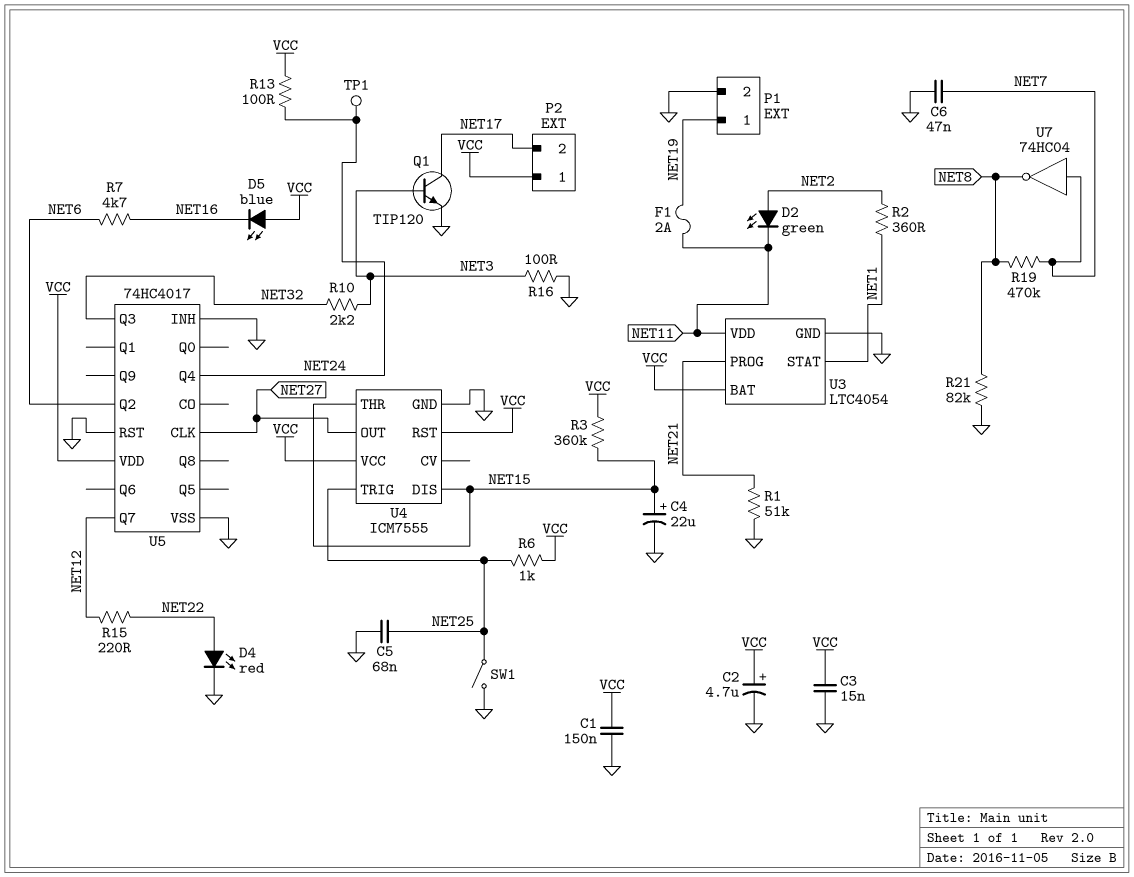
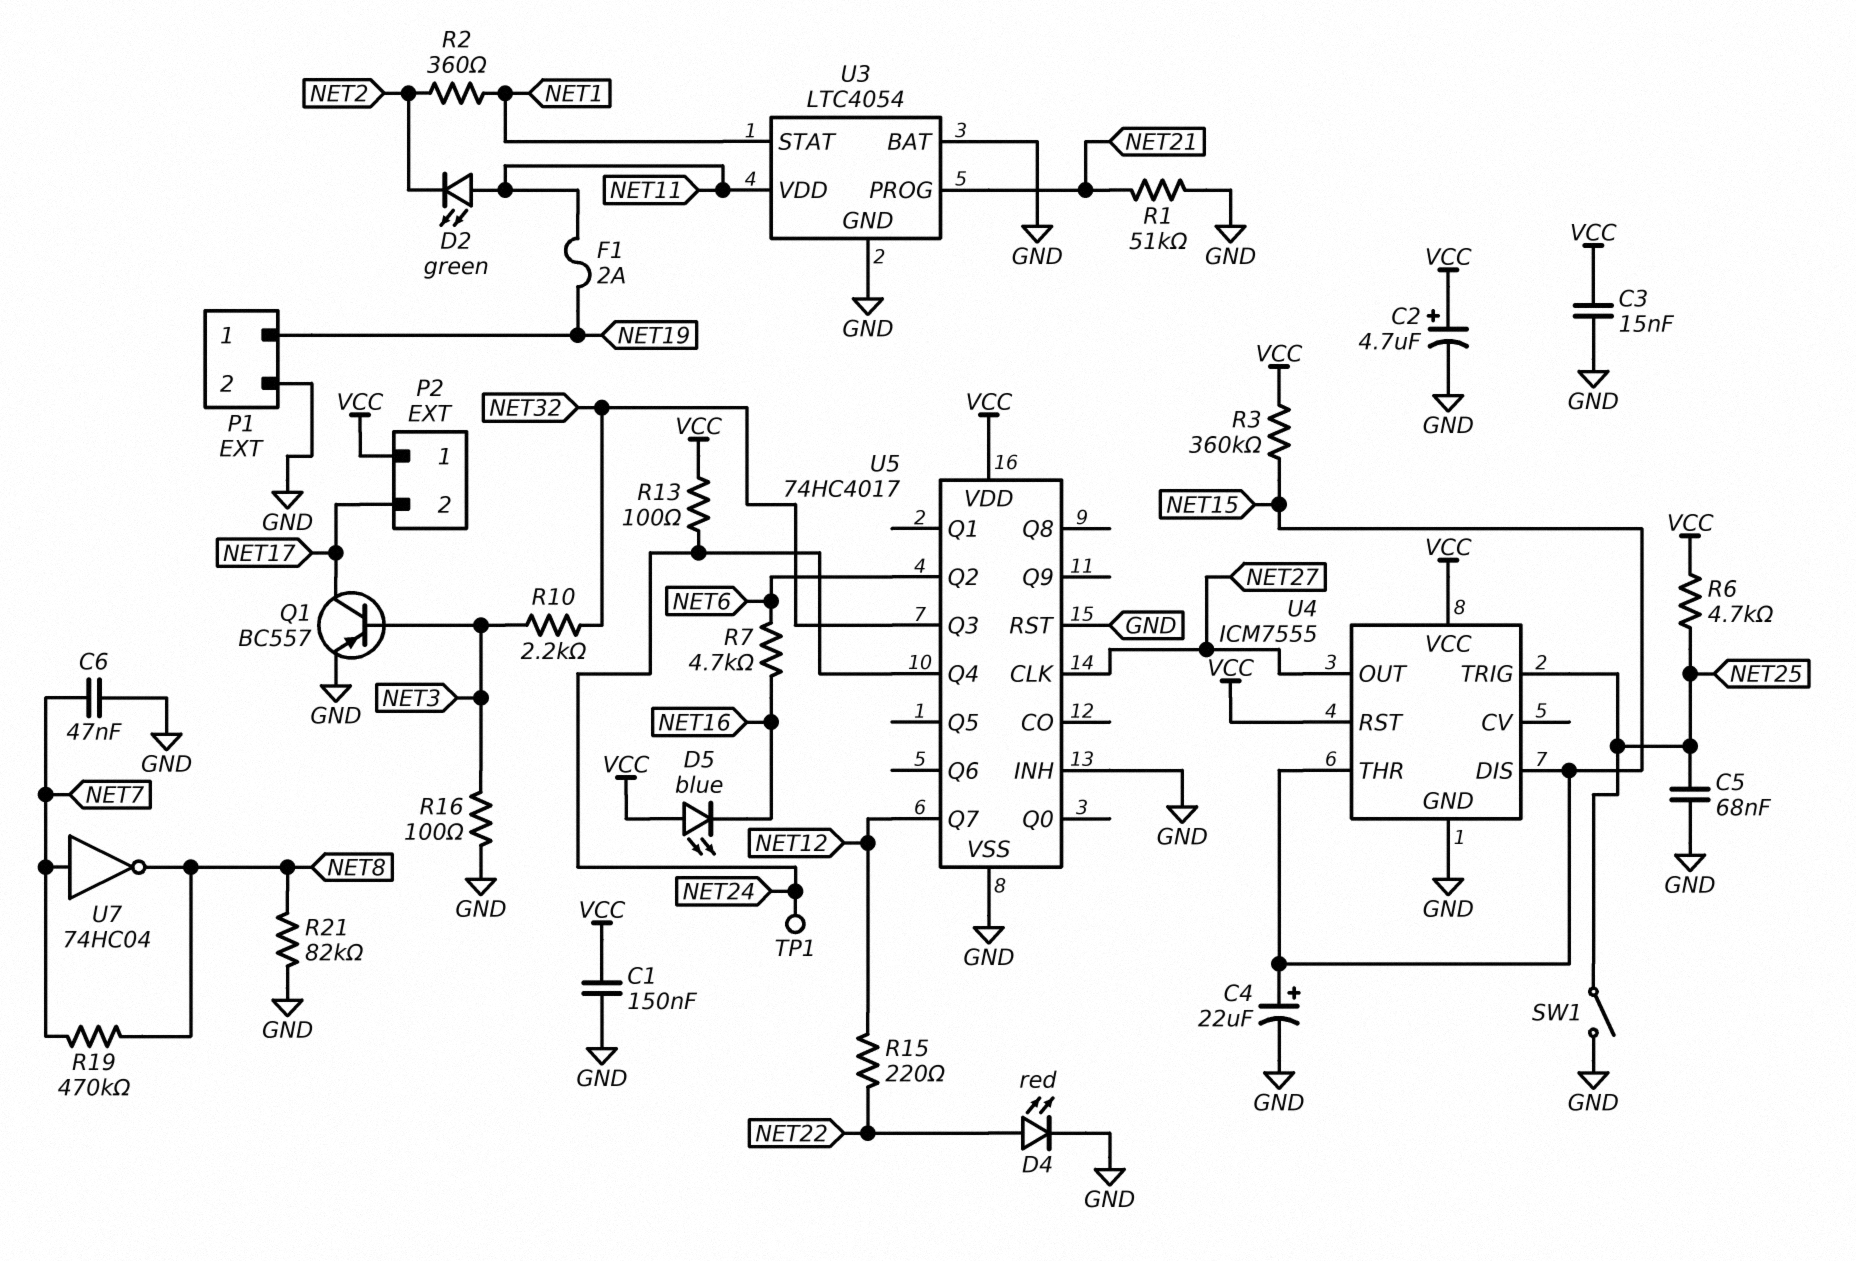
D2: LED green (A NET2, K NET11) -> LED green (A NET11, K NET2)
Q1: NPN TIP120 (B NET3, C NET17, E GND) -> PNP BC557 (B NET3, C NET17, E GND)
R6: 1k (NET25, VCC) -> 4.7k (NET25, VCC)
U3 pin BAT: VCC -> GND

